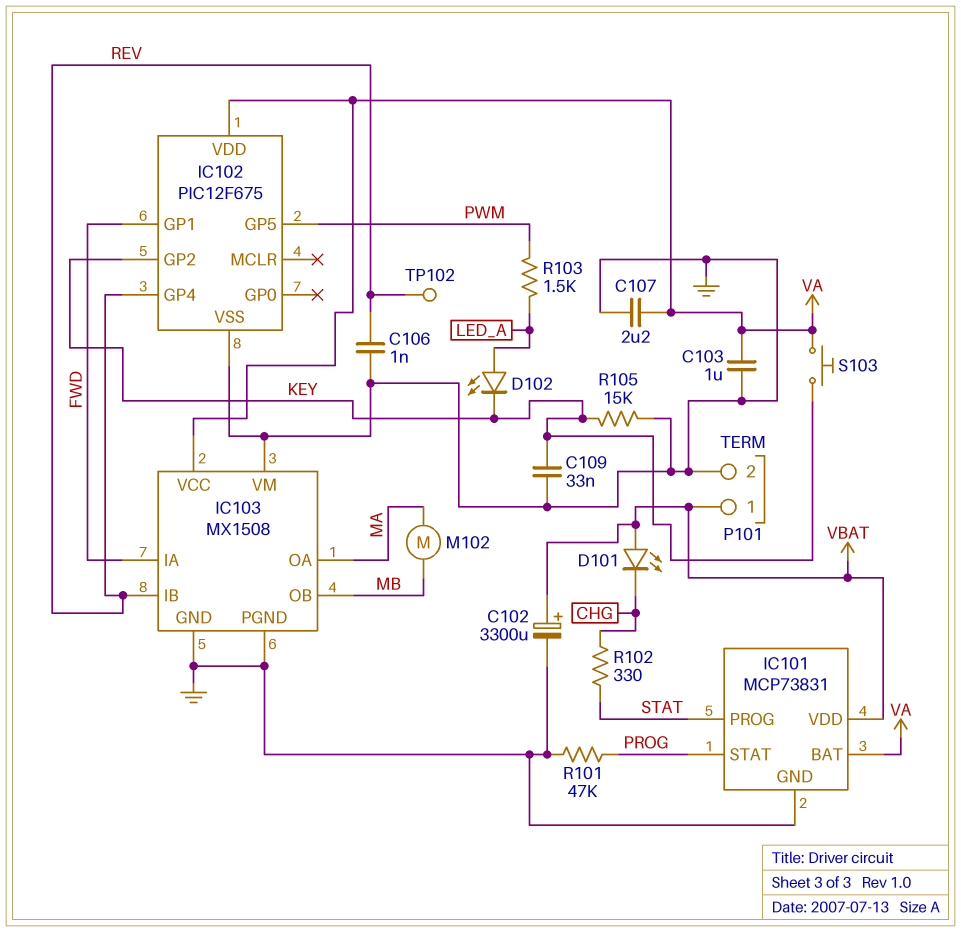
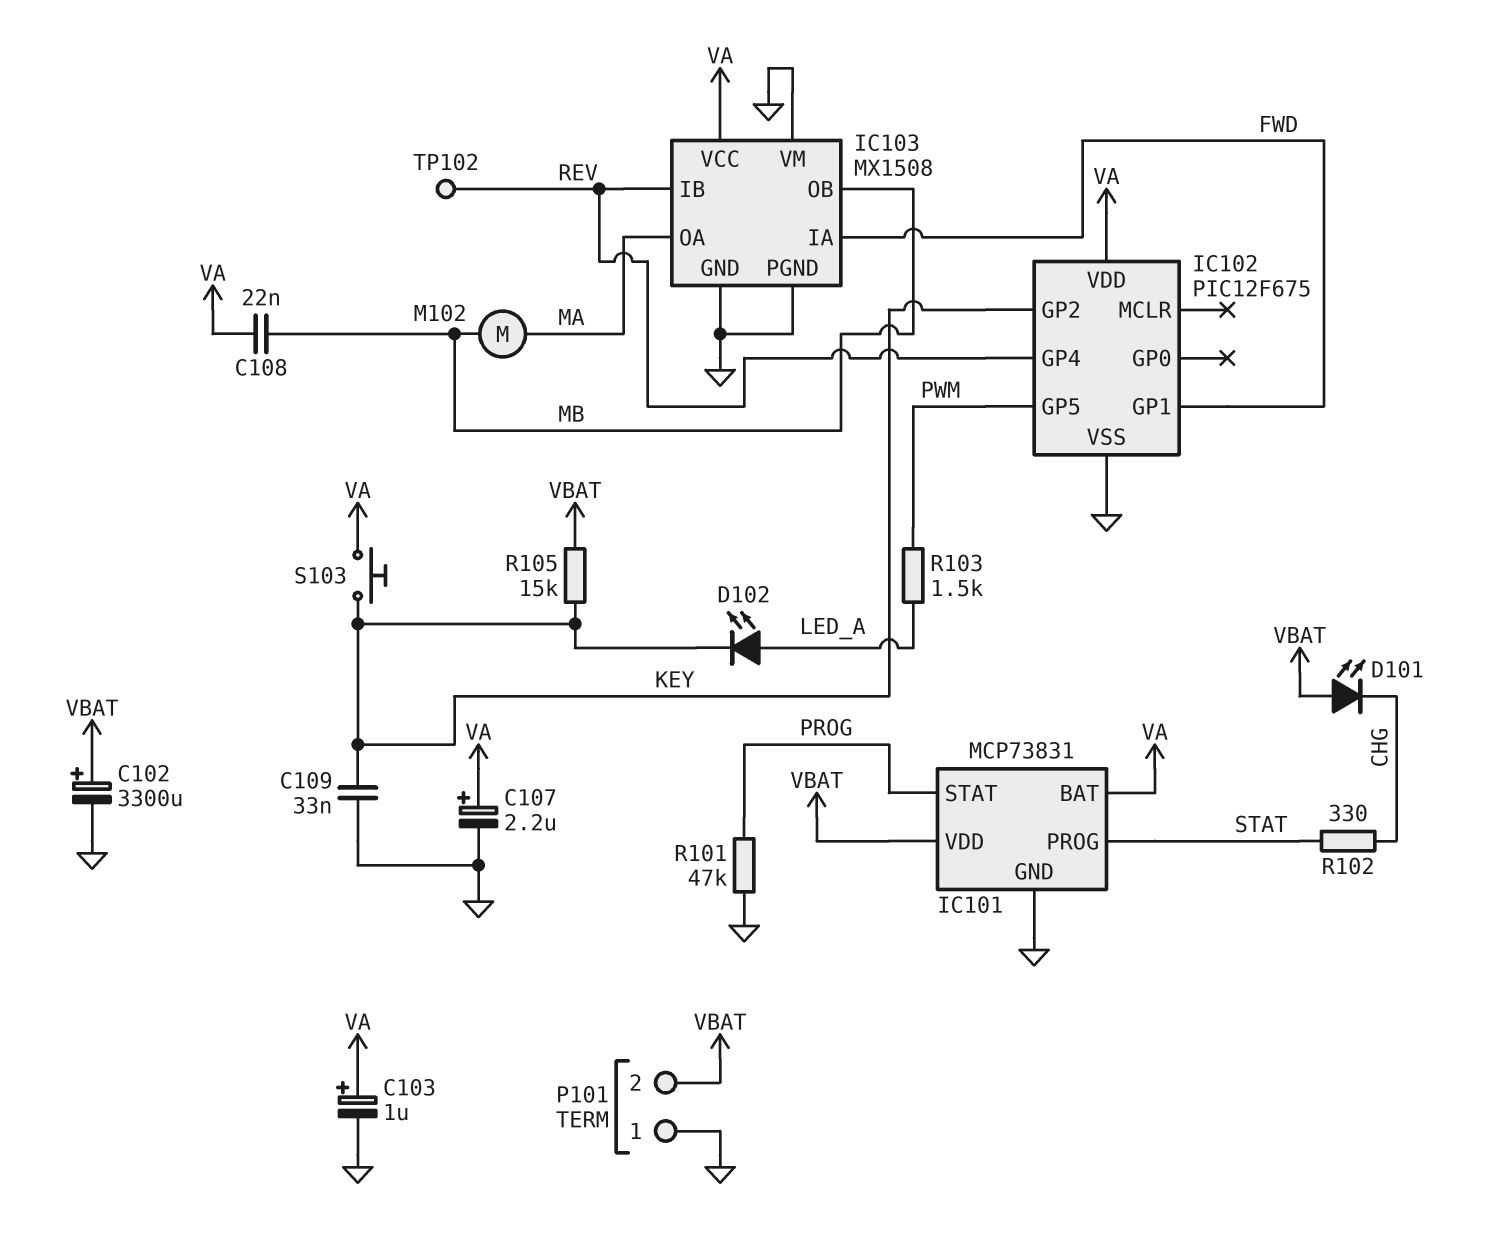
C103: 1uF (GND, VA) -> 1uF (plus VA, minus GND)
C106: 1nF (GND, REV) -> none
C107: 2.2uF (GND, VA) -> 2.2uF (plus VA, minus GND)
C108: none -> 22nF (MB, VA)
P101 pin 1: VBAT -> GND
P101 pin 2: GND -> VBAT
R105: 15k (GND, KEY) -> 15k (KEY, VBAT)

